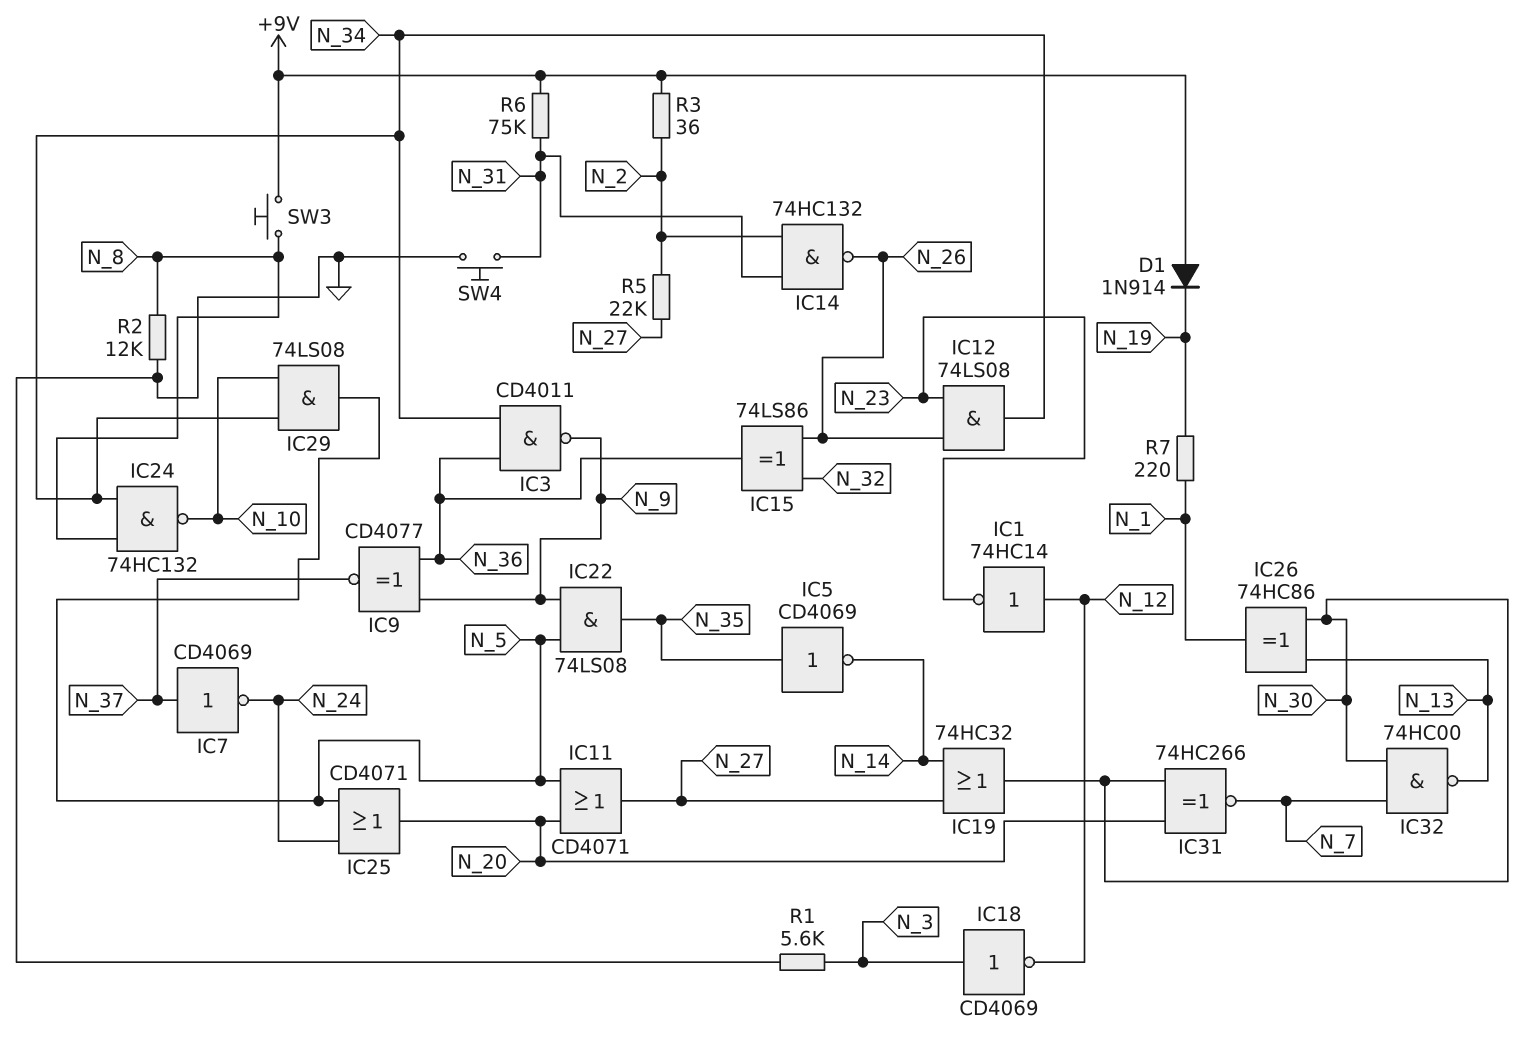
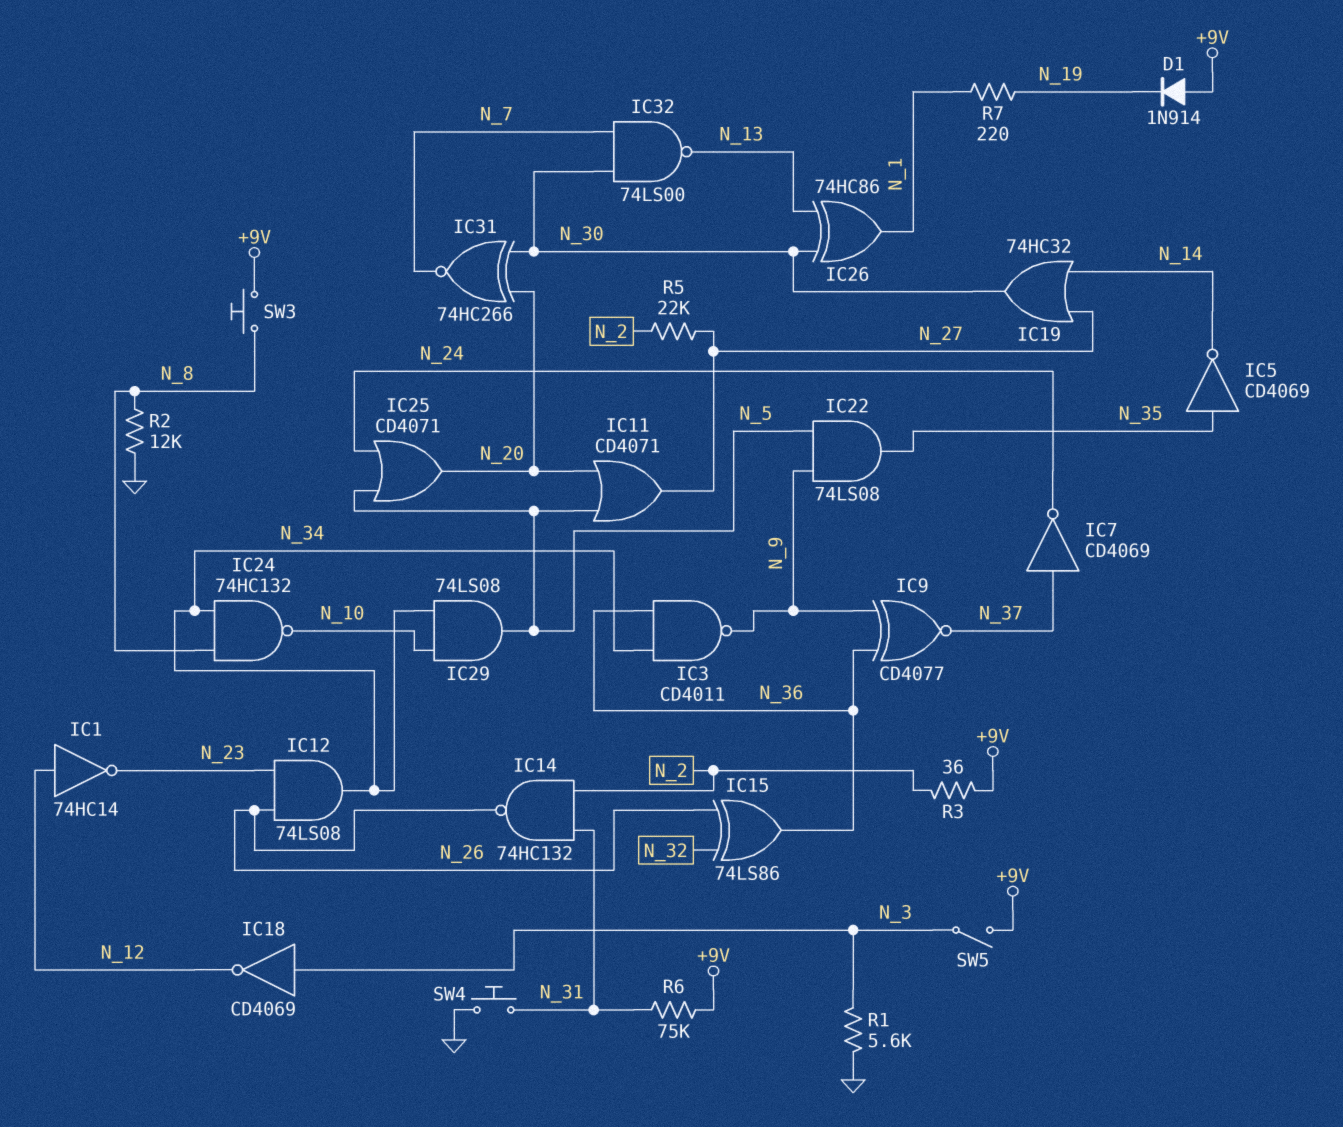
IC32: NAND 74HC00 (in N_7, in N_30, out N_13) -> NAND 74LS00 (in N_7, in N_30, out N_13)
SW5: none -> switch (+9V, N_3)

